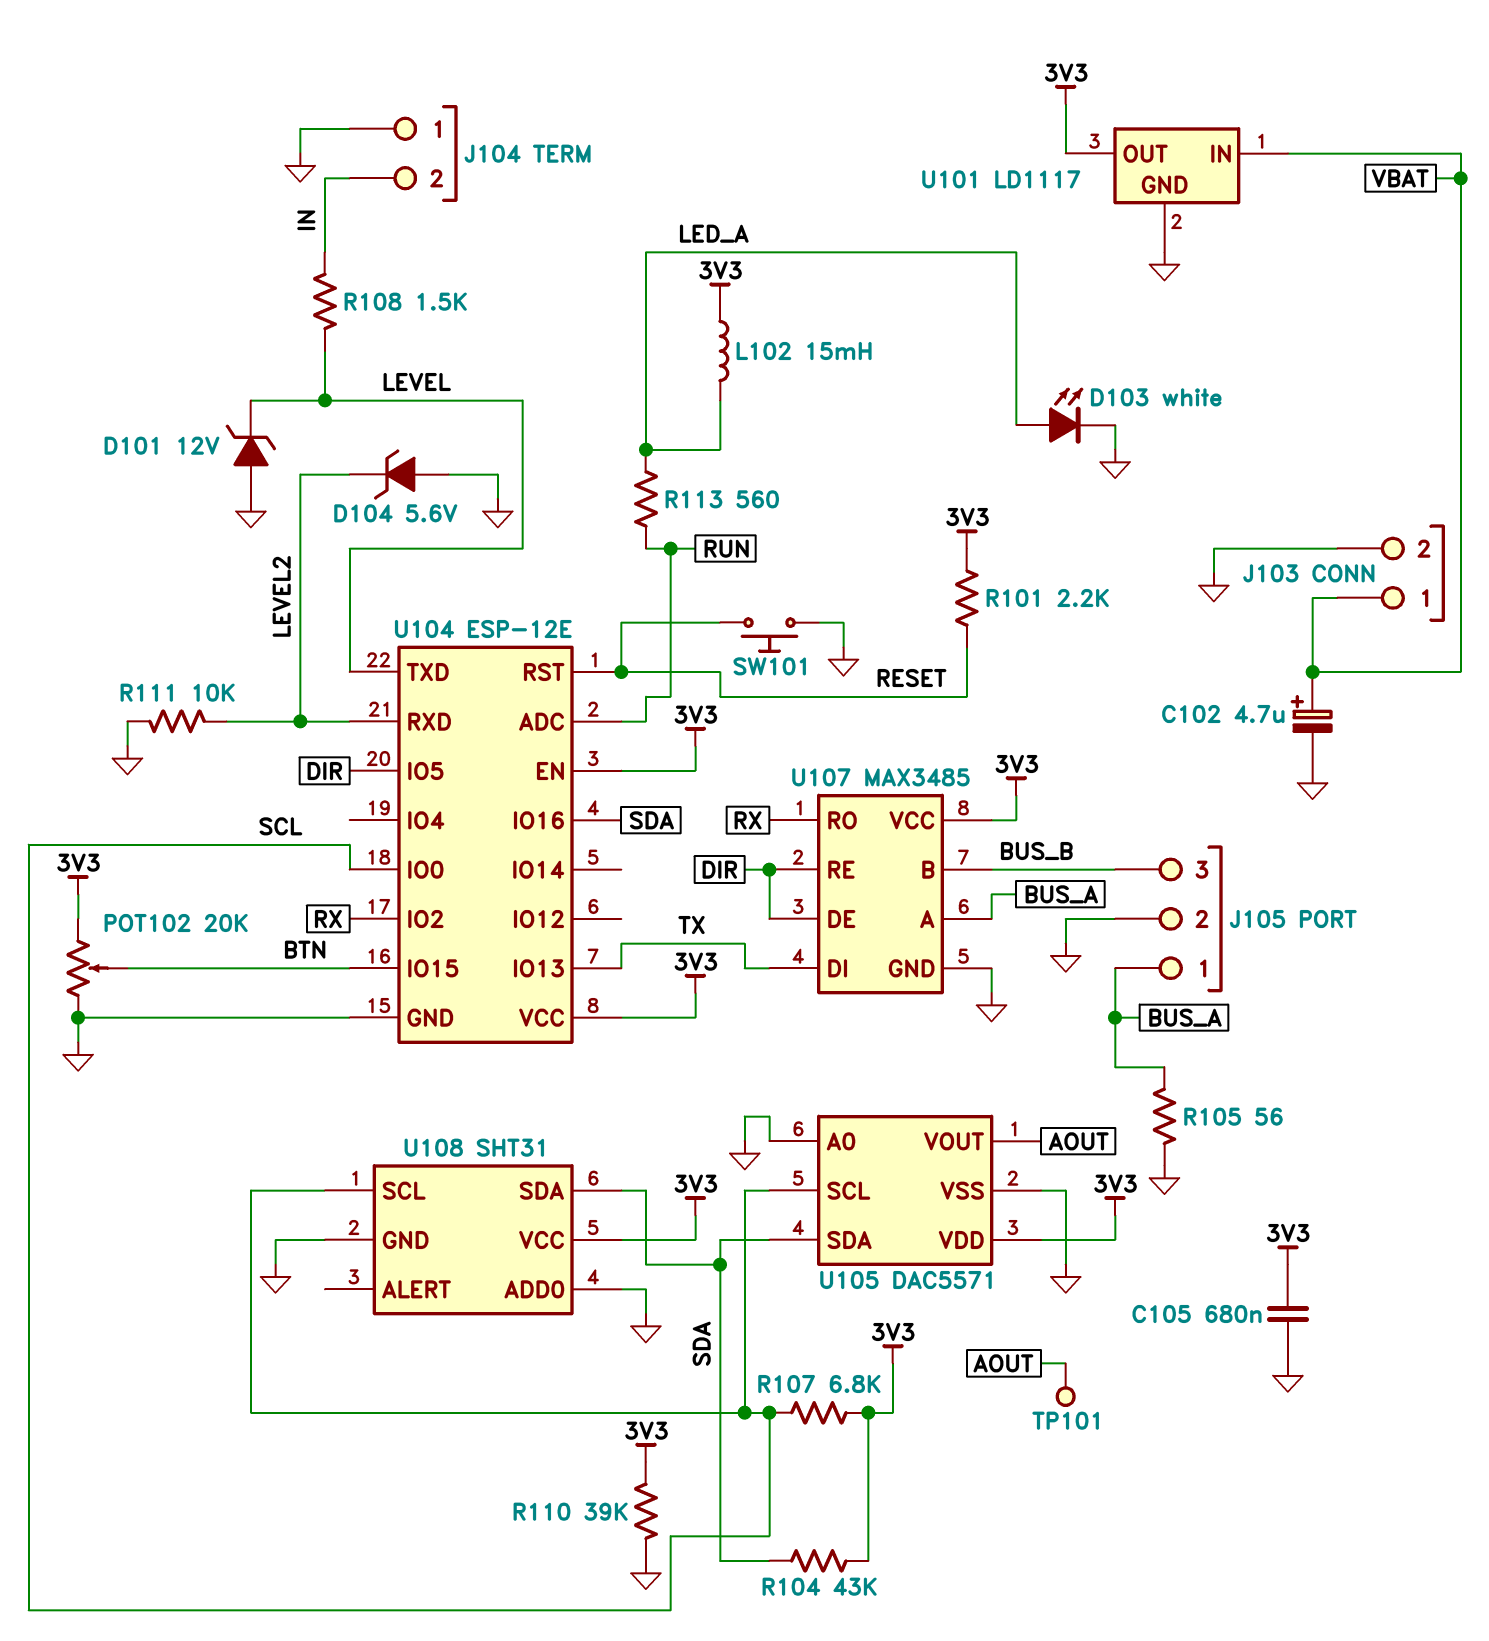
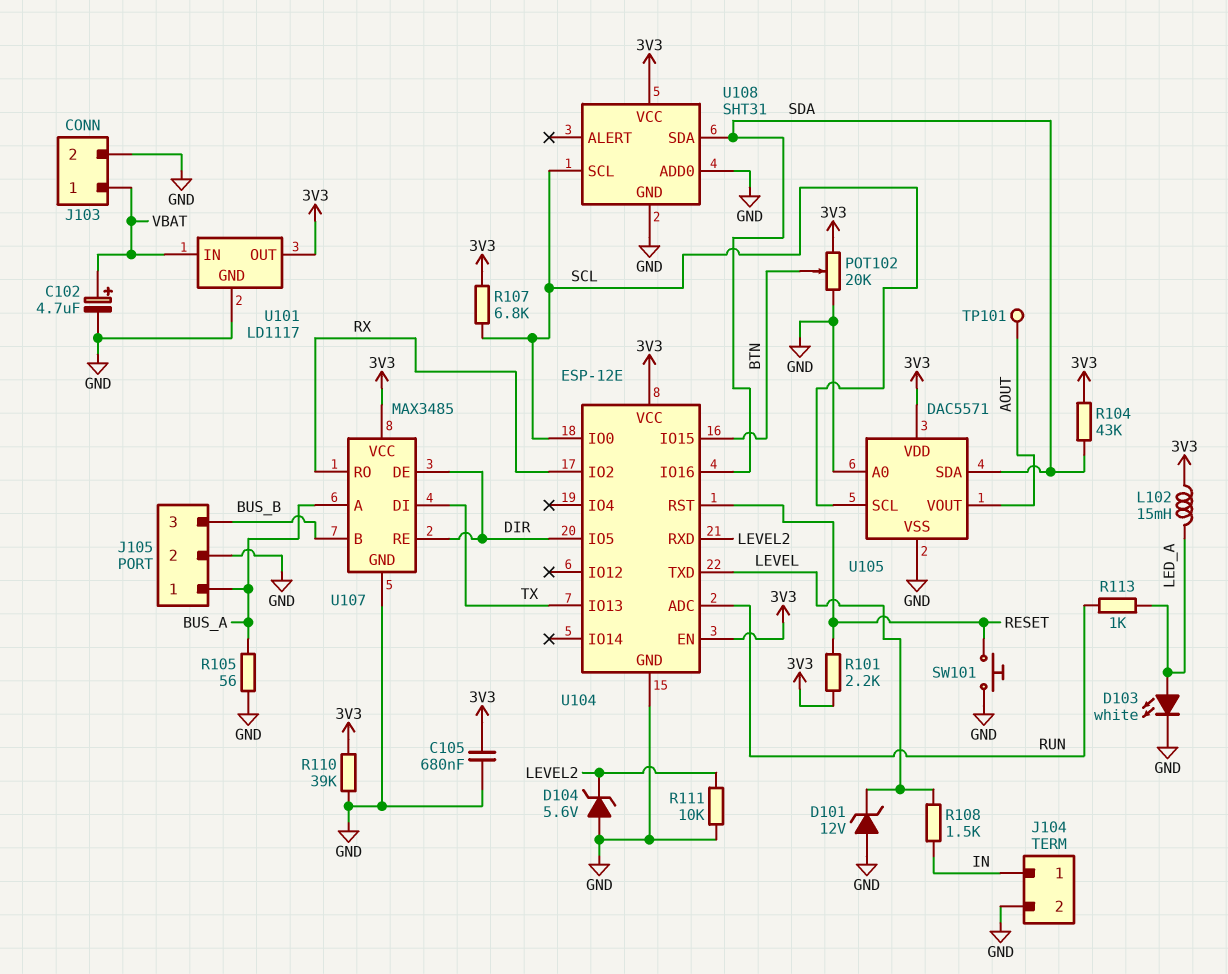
J104 pin 1: GND -> IN
J104 pin 2: IN -> GND
R113: 560 (LED_A, RUN) -> 1k (LED_A, RUN)

